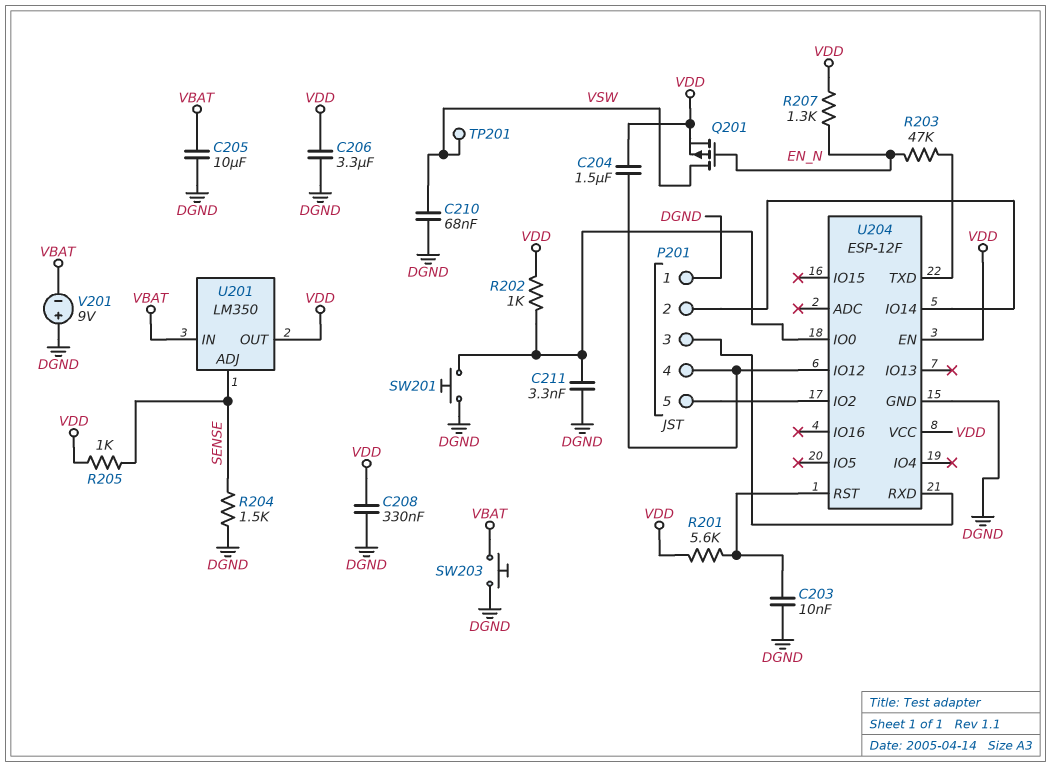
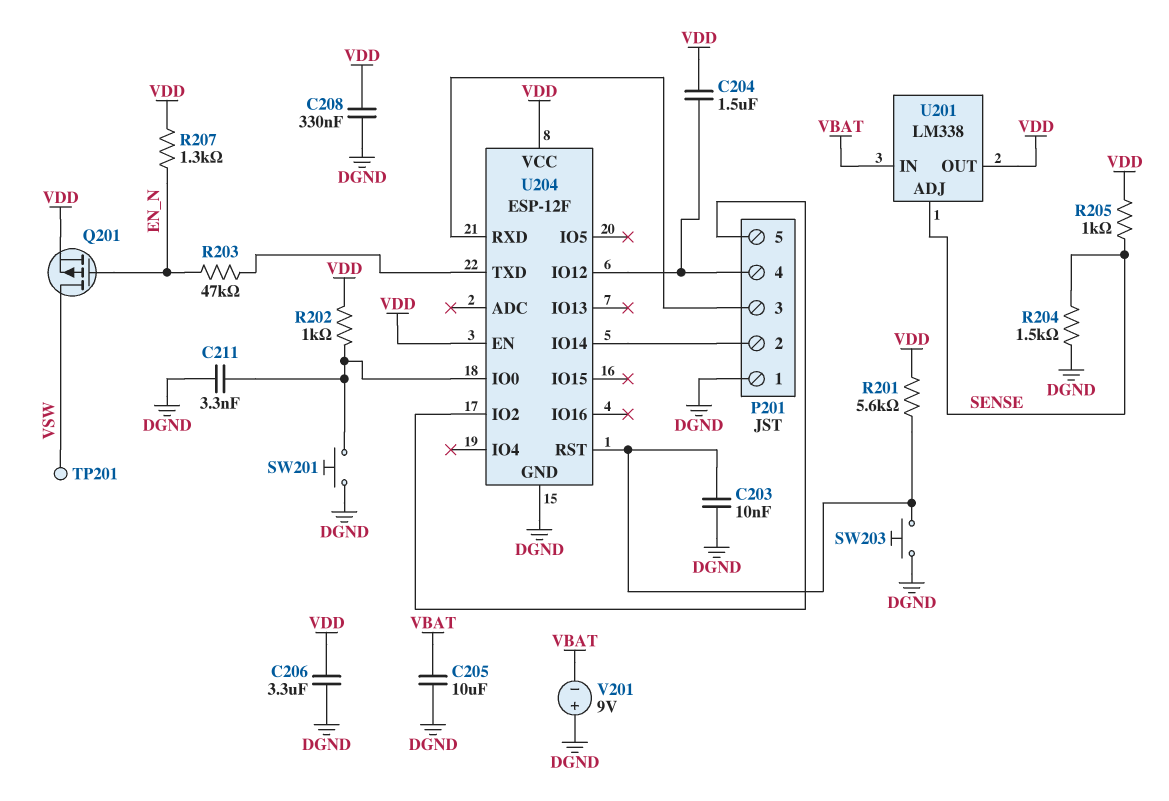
C210: 68nF (DGND, VSW) -> none
SW203: button (DGND, VBAT) -> button (DGND, U204/RST)
U201: LM350 -> LM338

